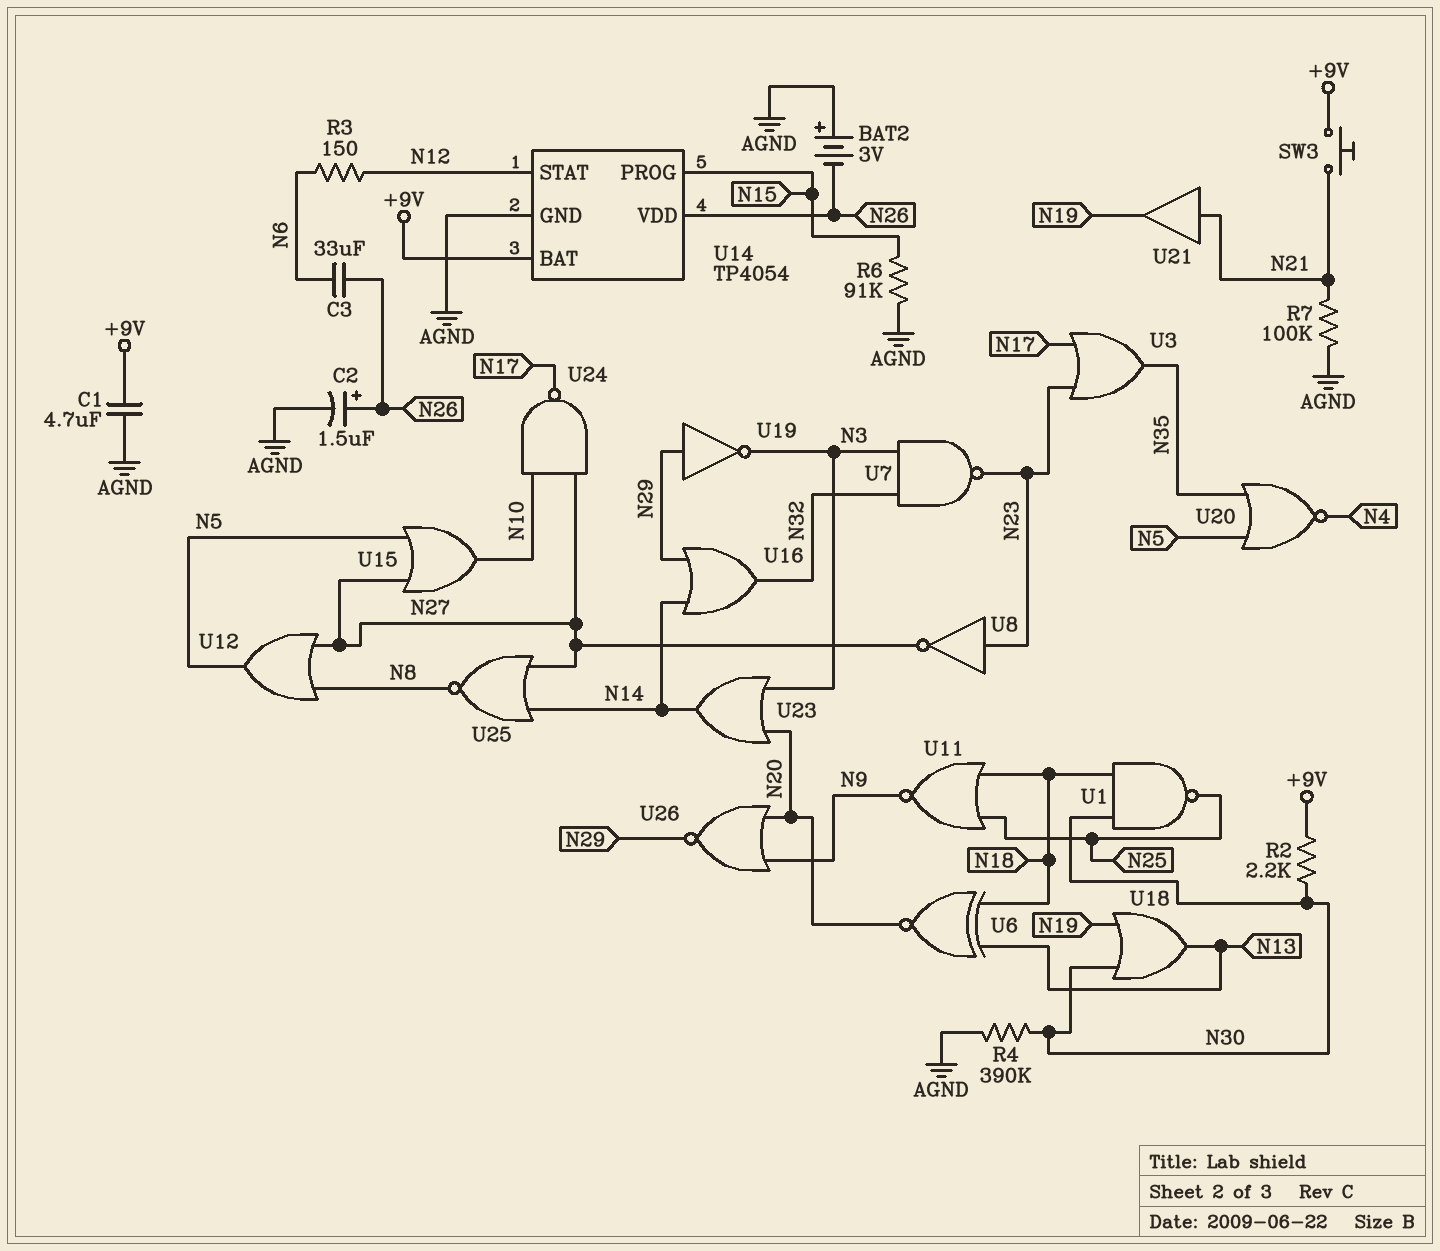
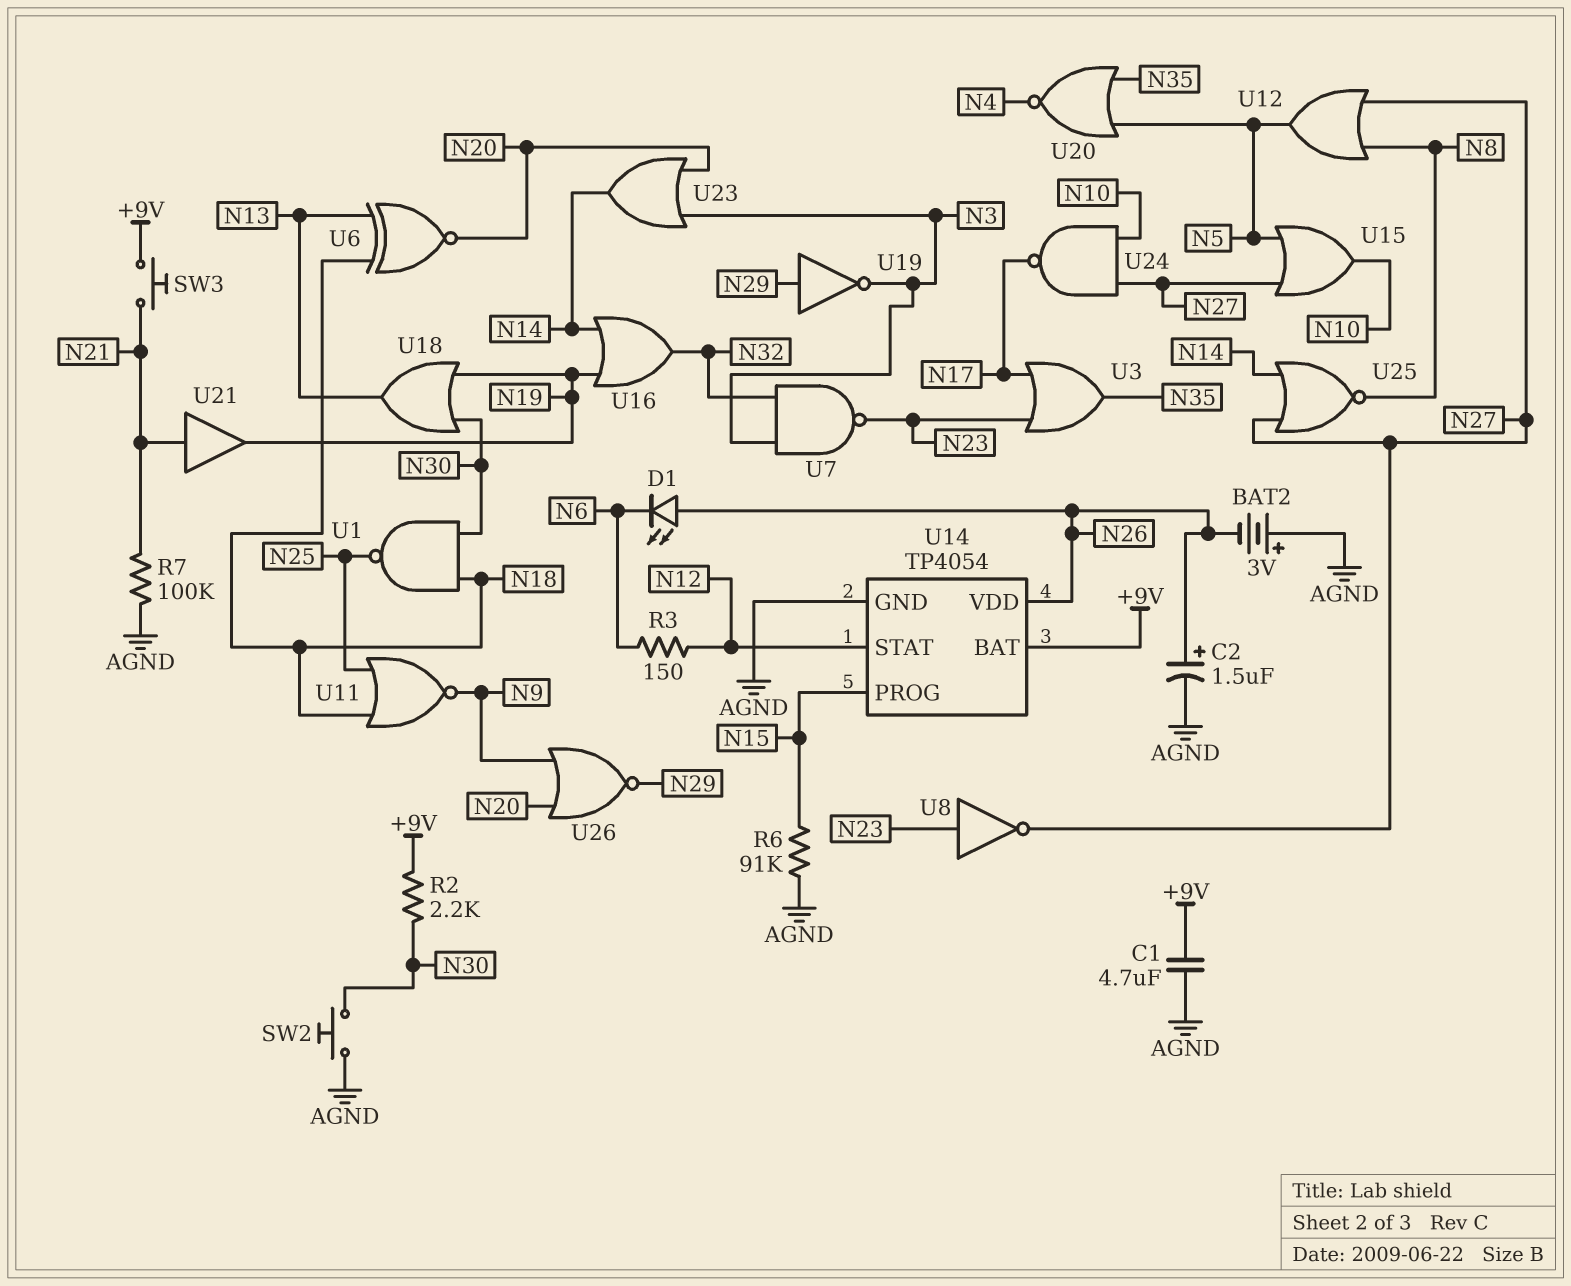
C3: 33uF (N6, N26) -> none
D1: none -> LED (A N26, K N6)
R4: 390k (AGND, N30) -> none
SW2: none -> button (AGND, N30)
U16: OR (in N14, in N29, out N32) -> OR (in N14, in N19, out N32)

